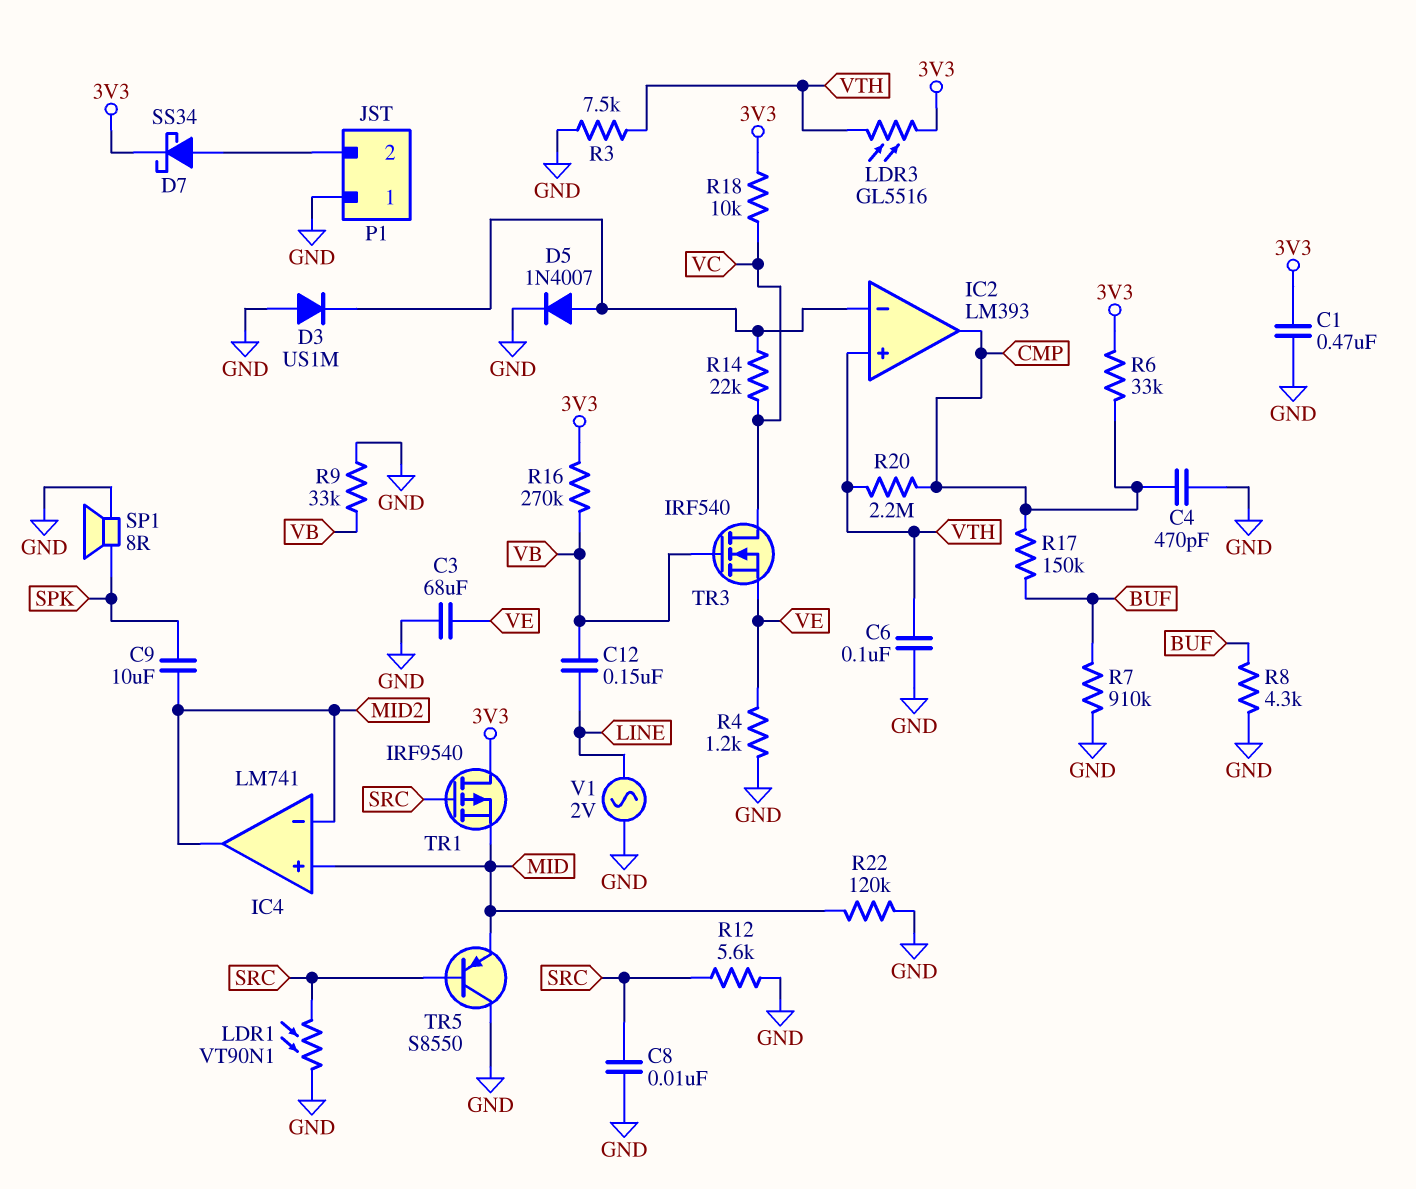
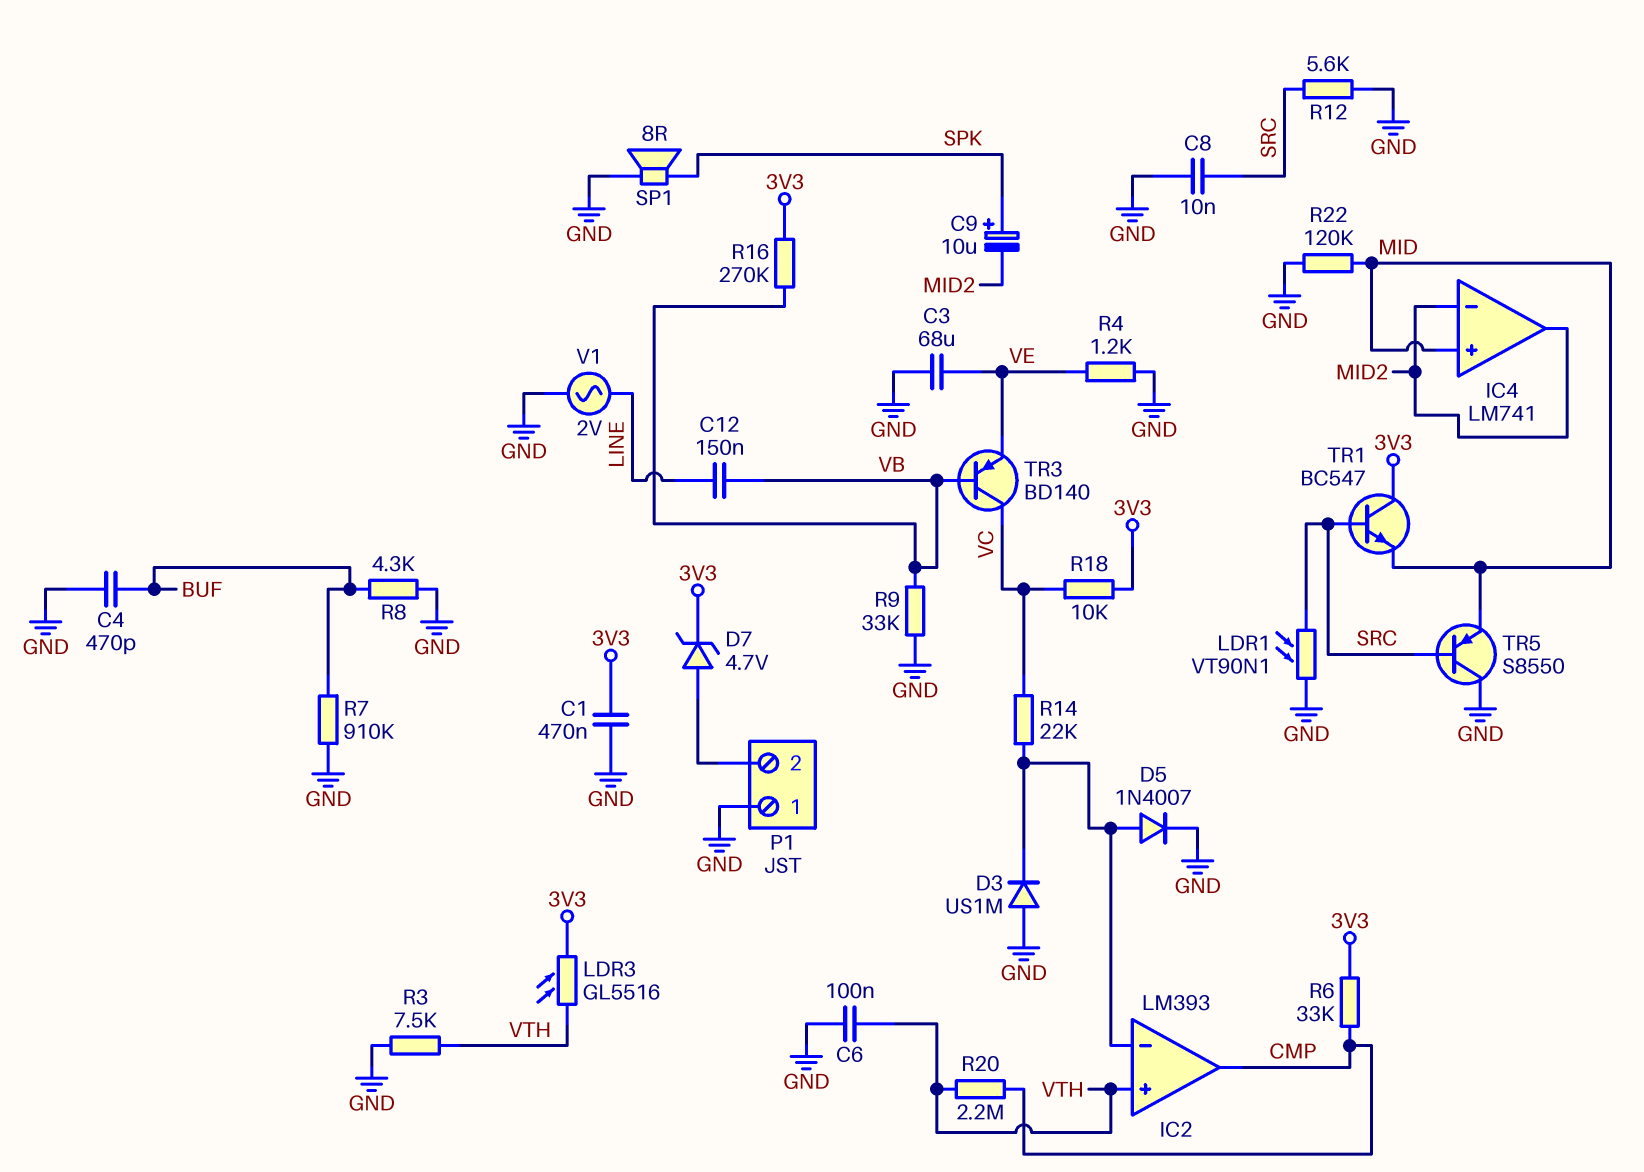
C4: 470pF (CMP, GND) -> 470pF (BUF, GND)
C9: 10uF (MID2, SPK) -> 10uF (plus SPK, minus MID2)
D7: schottky SS34 (A P1/2, K 3V3) -> zener 4.7V (A P1/2, K 3V3)
R17: 150k (BUF, CMP) -> none
TR1: PMOS IRF9540 (G SRC, D 3V3, S MID) -> NPN BC547 (B SRC, C 3V3, E MID)
TR3: NMOS IRF540 (G VB, D VC, S VE) -> PNP BD140 (B VB, C VC, E VE)

